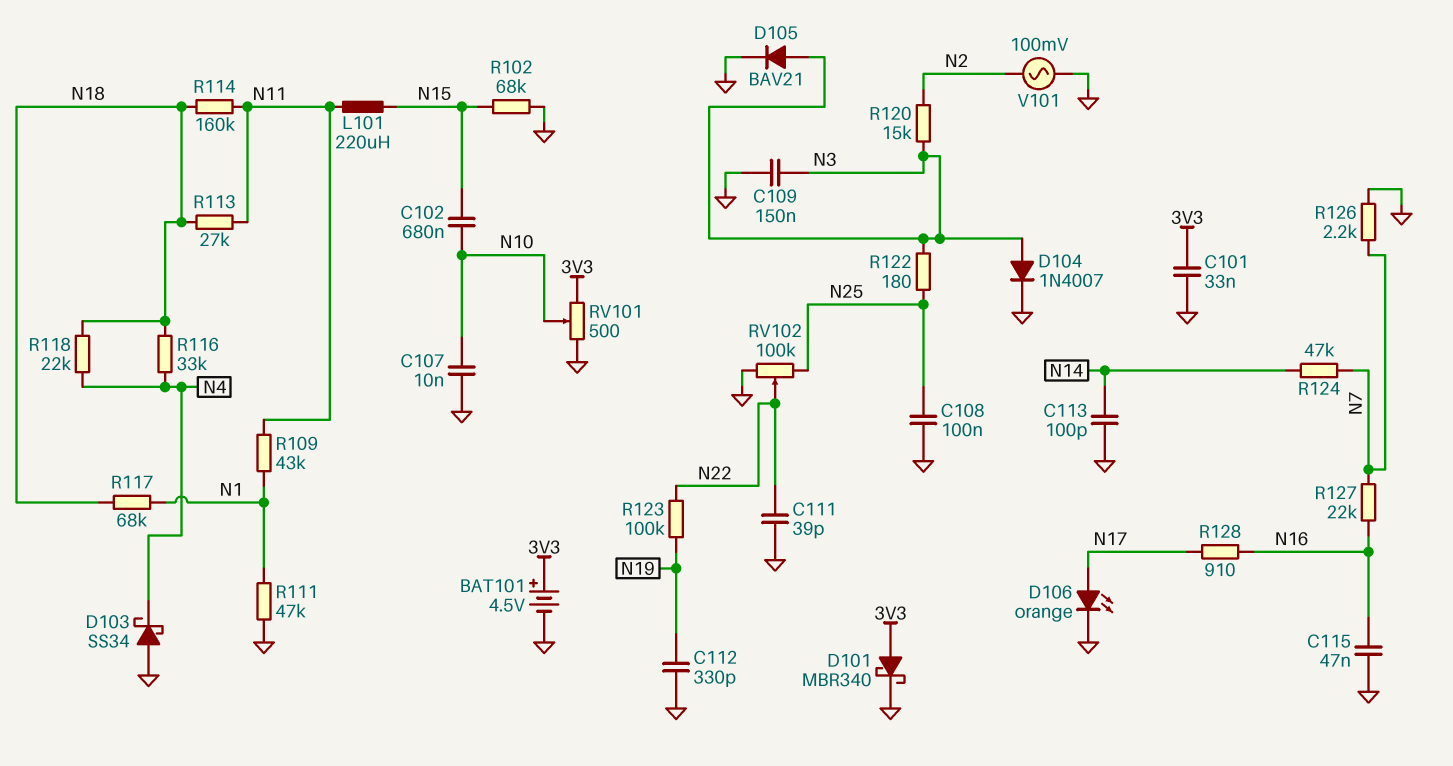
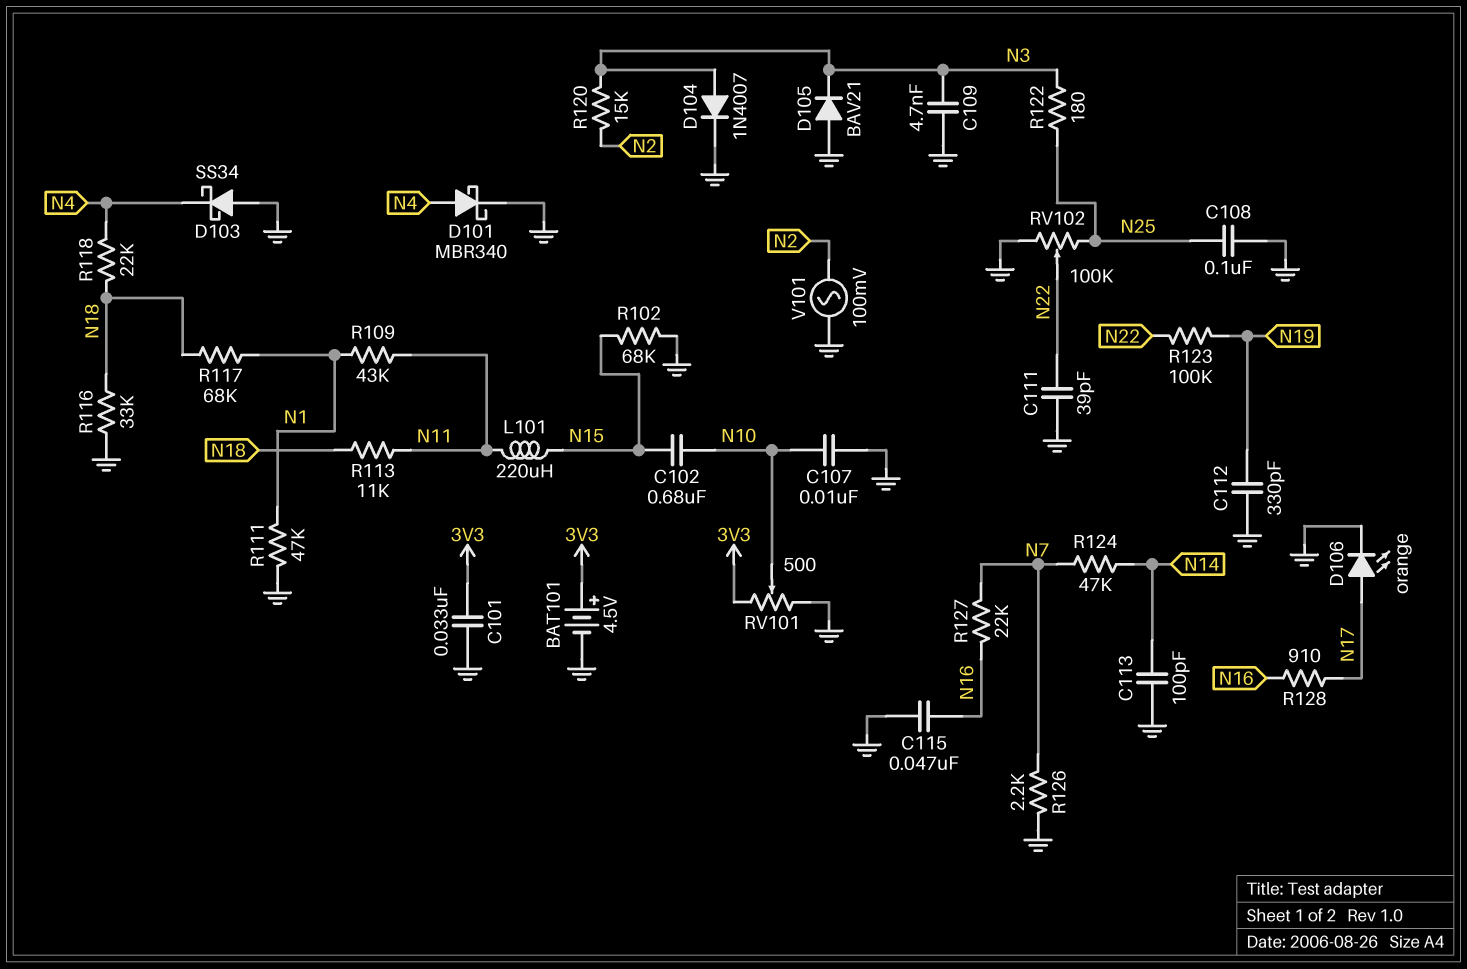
C109: 150nF (GND, N3) -> 4.7nF (GND, N3)
D101: schottky MBR340 (A 3V3, K GND) -> schottky MBR340 (A N4, K GND)
D105: diode BAV21 (A N3, K GND) -> diode BAV21 (A GND, K N3)
R113: 27k (N11, N18) -> 11k (N11, N18)
R114: 160k (N11, N18) -> none
R116: 33k (N4, N18) -> 33k (GND, N18)

